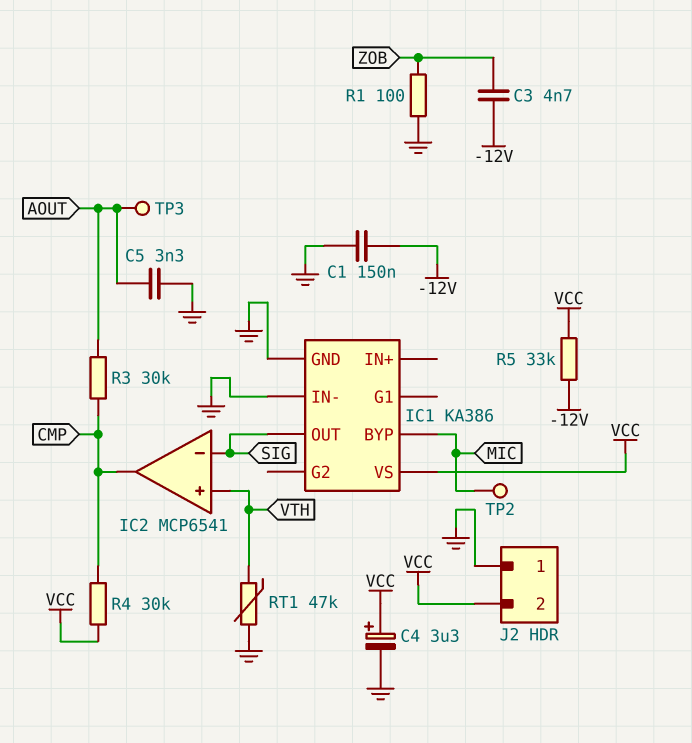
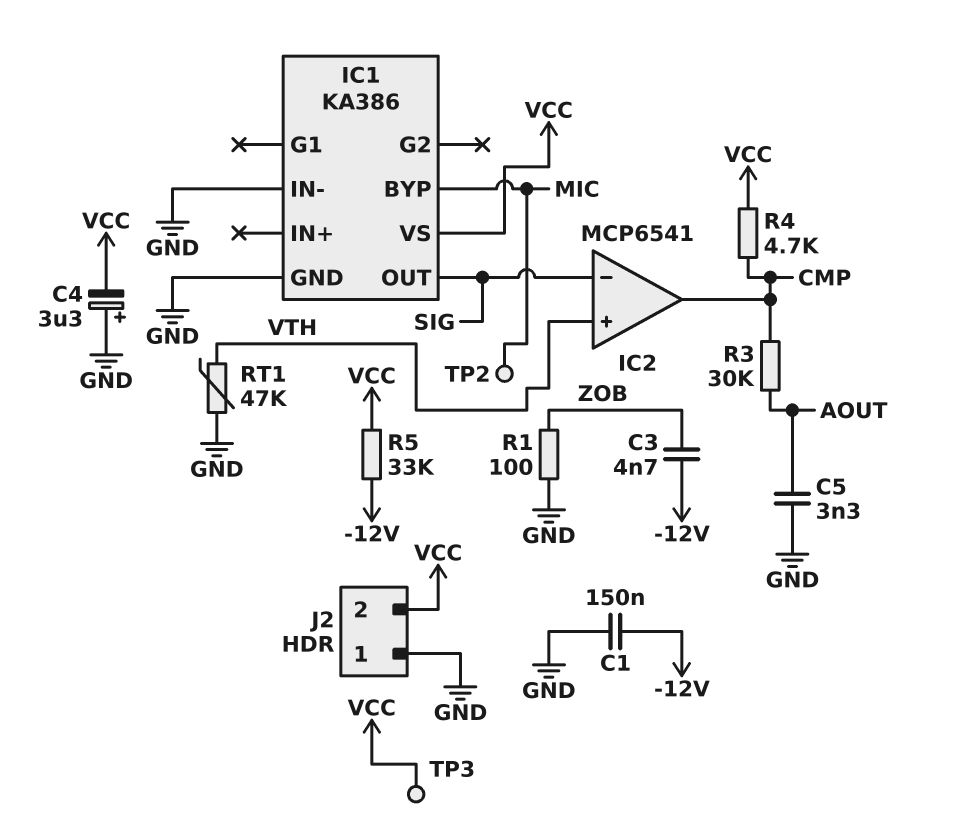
C4: 3.3uF (plus VCC, minus GND) -> 3.3uF (plus GND, minus VCC)
R4: 30k (CMP, VCC) -> 4.7k (CMP, VCC)
TP3: test point (AOUT) -> test point (VCC)

